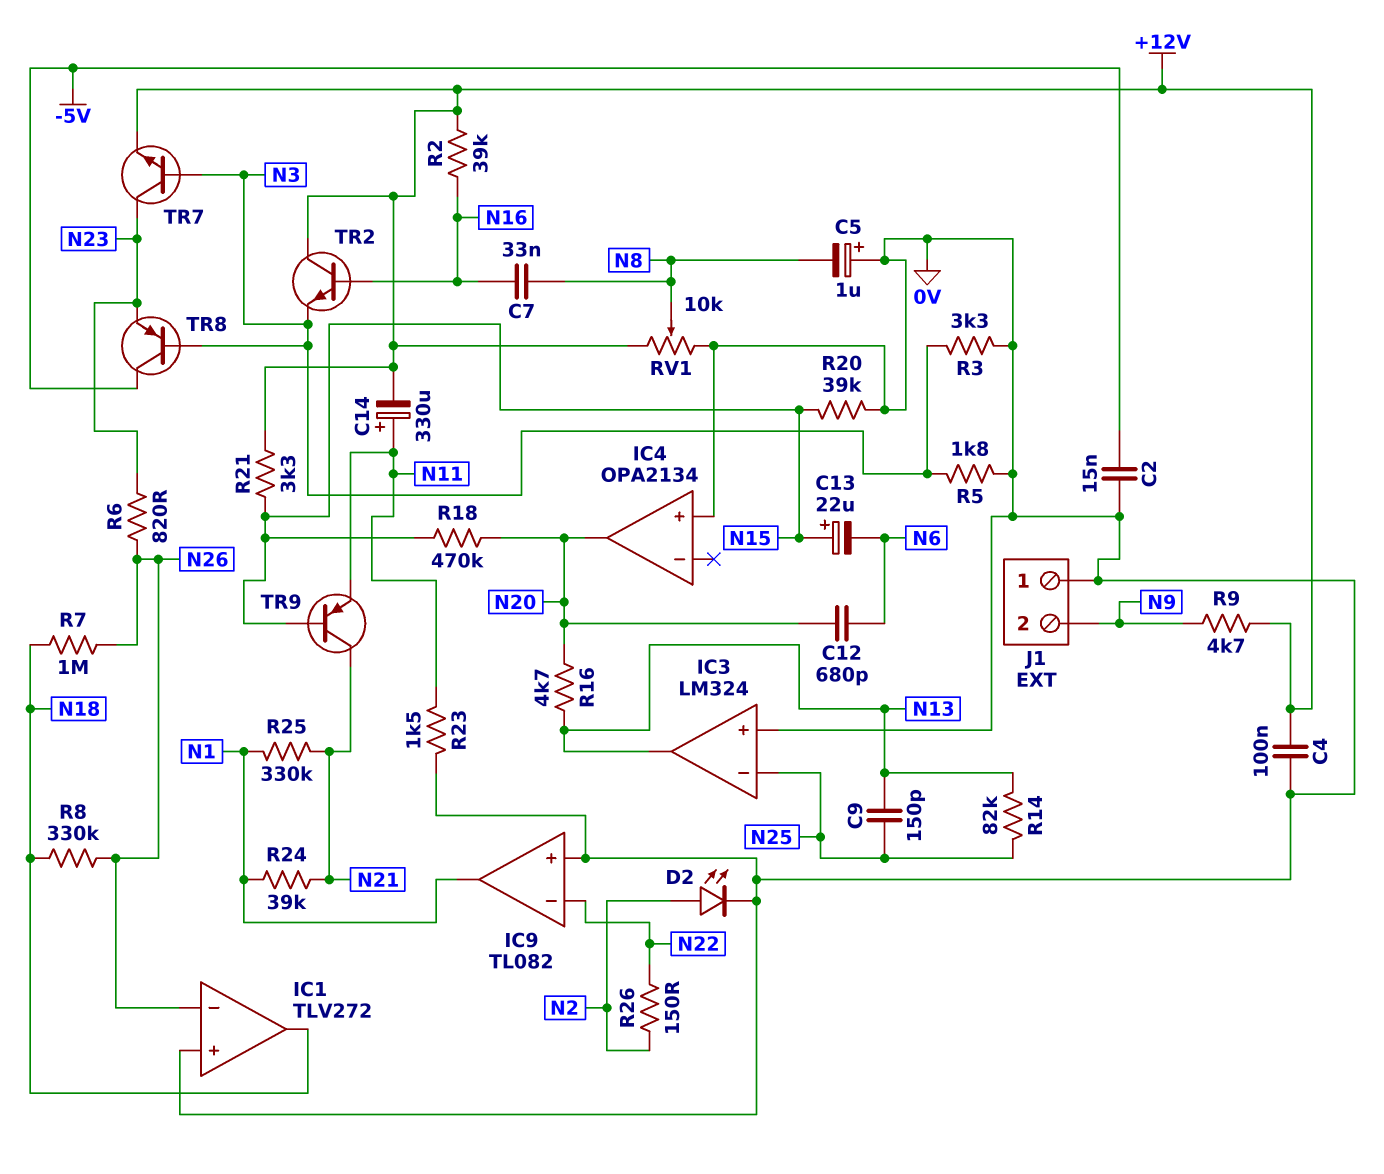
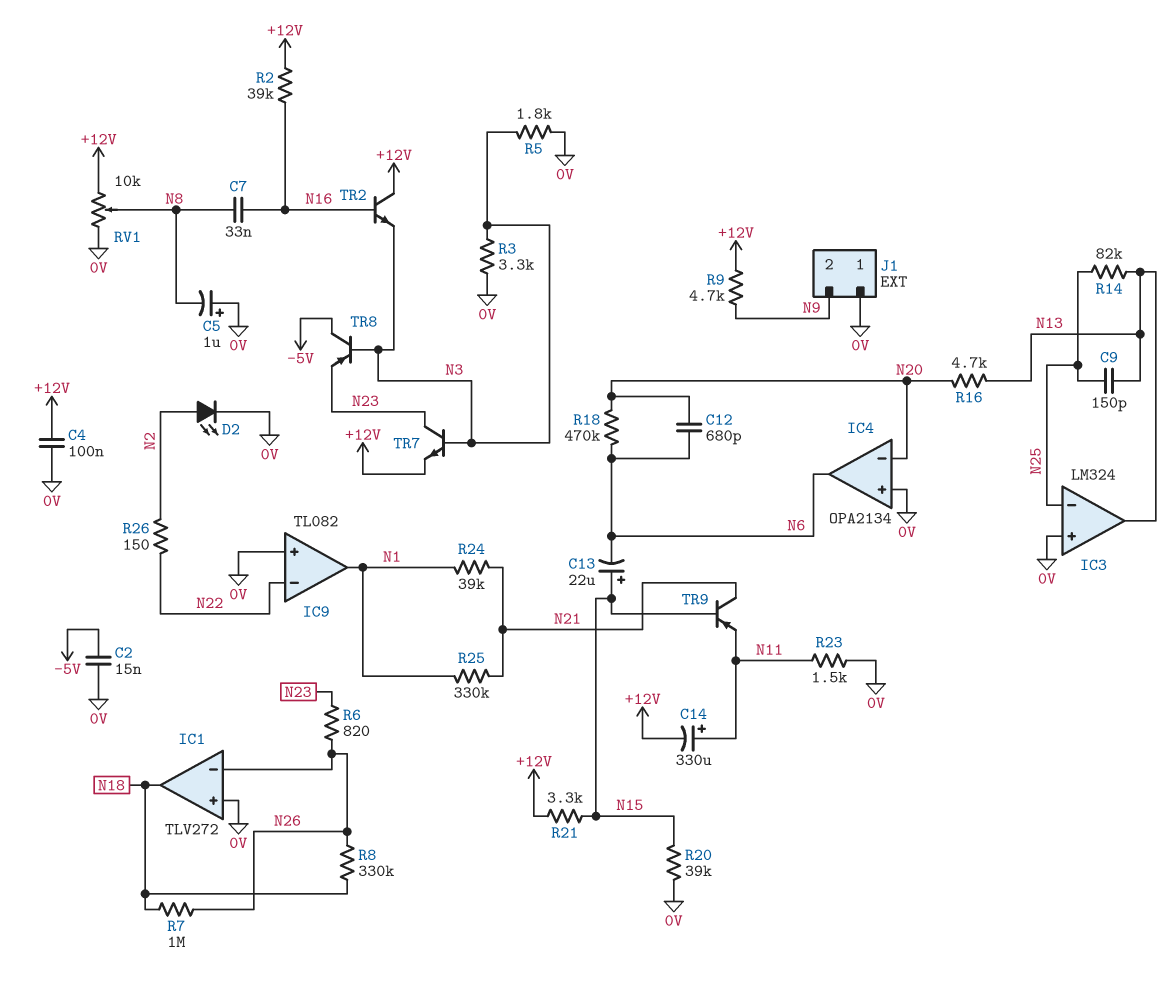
IC4 pin in-: none -> N20
IC4 pin out: N20 -> N6
R18: 470k (N15, N20) -> 470k (N6, N20)

